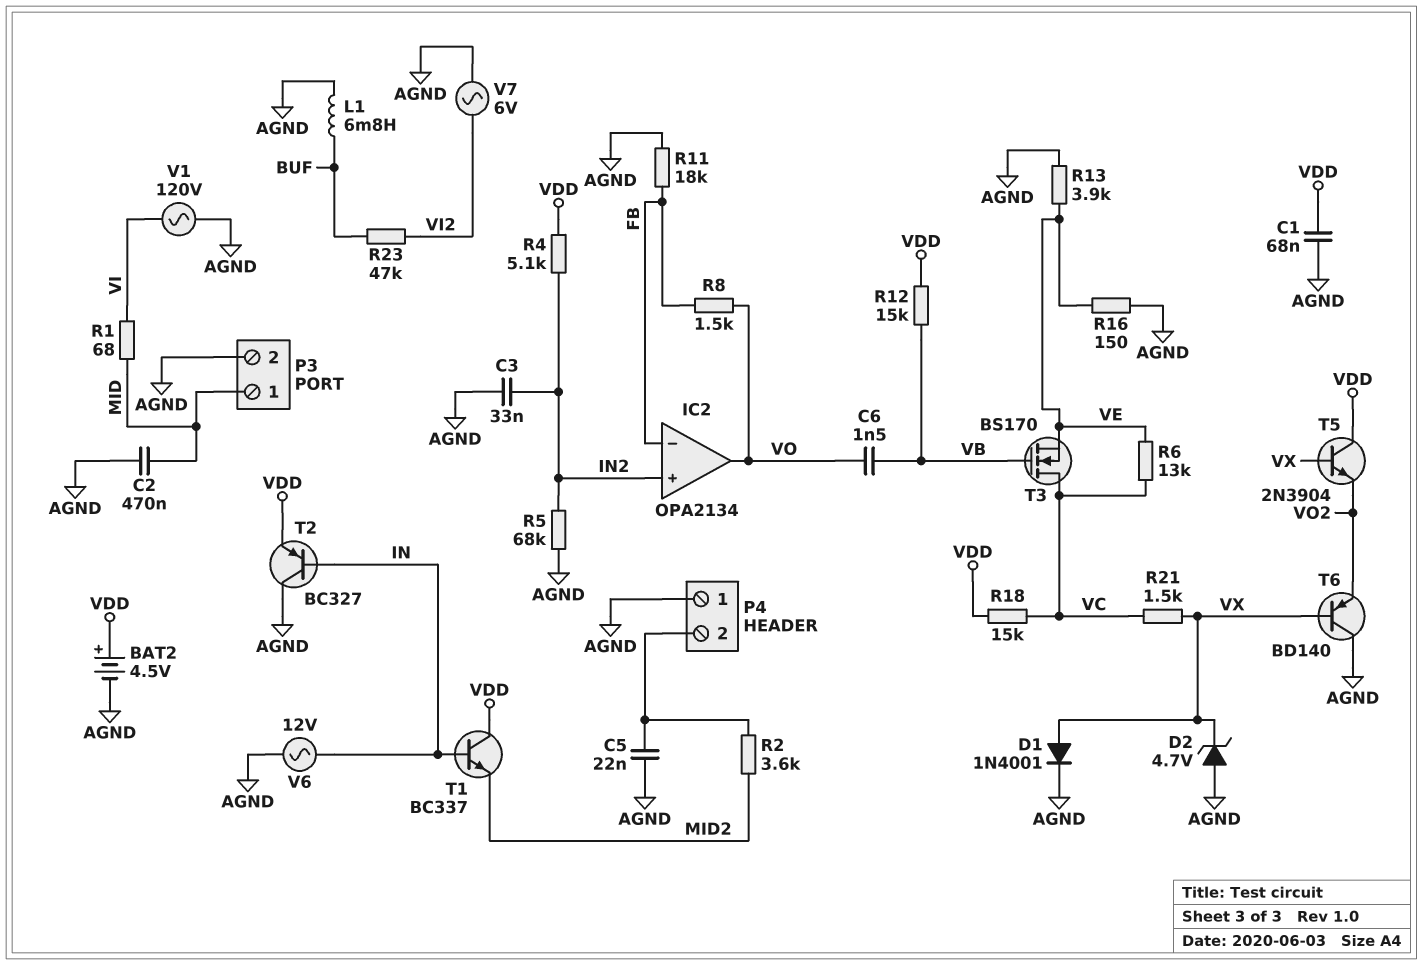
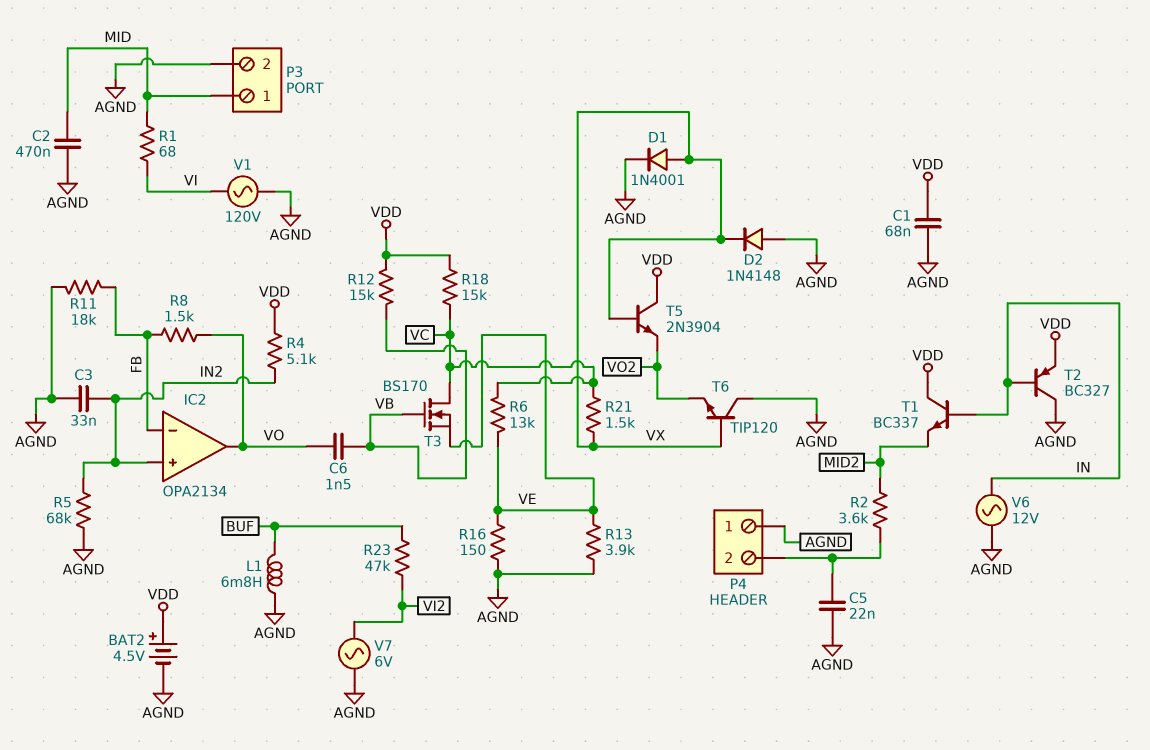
D2: zener 4.7V (A AGND, K VX) -> diode 1N4148 (A AGND, K VX)
T6: PNP BD140 (B VX, C AGND, E VO2) -> NPN TIP120 (B VX, C AGND, E VO2)

